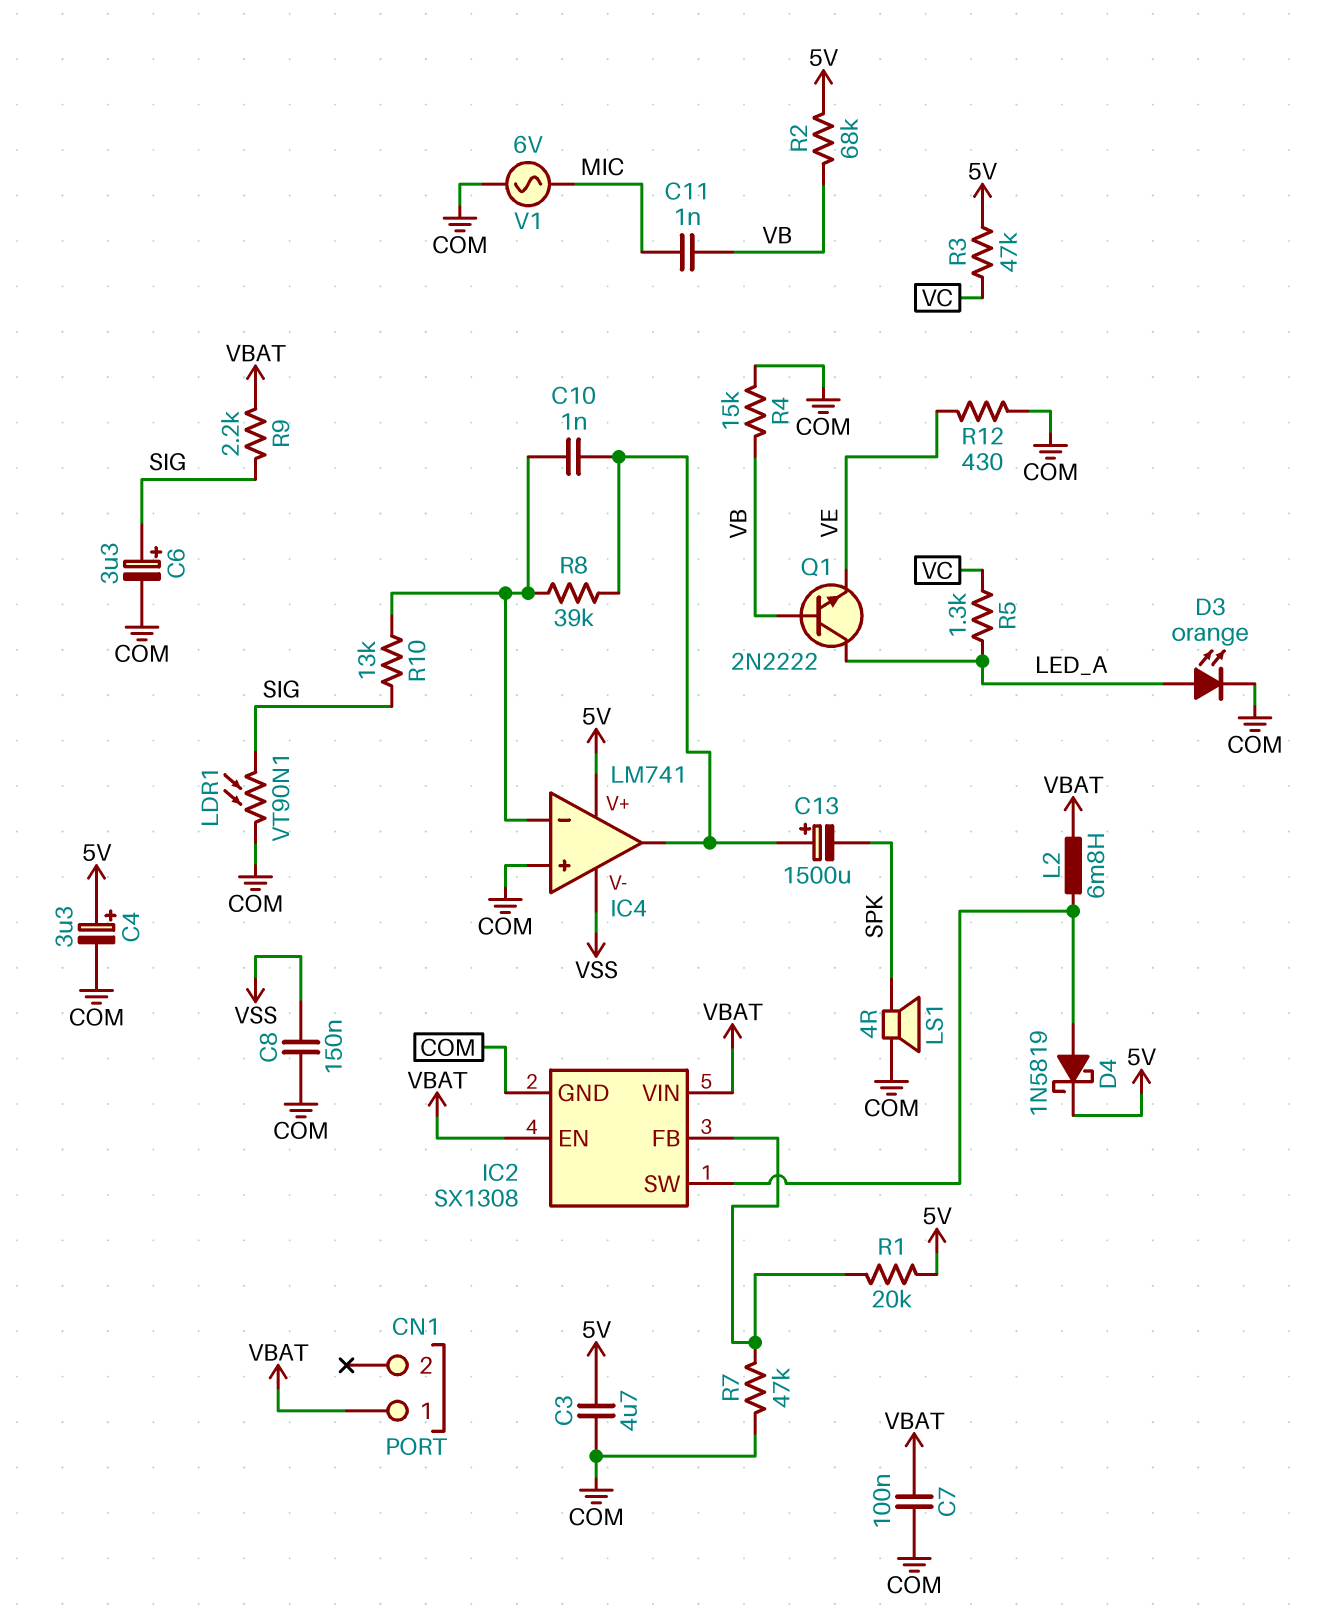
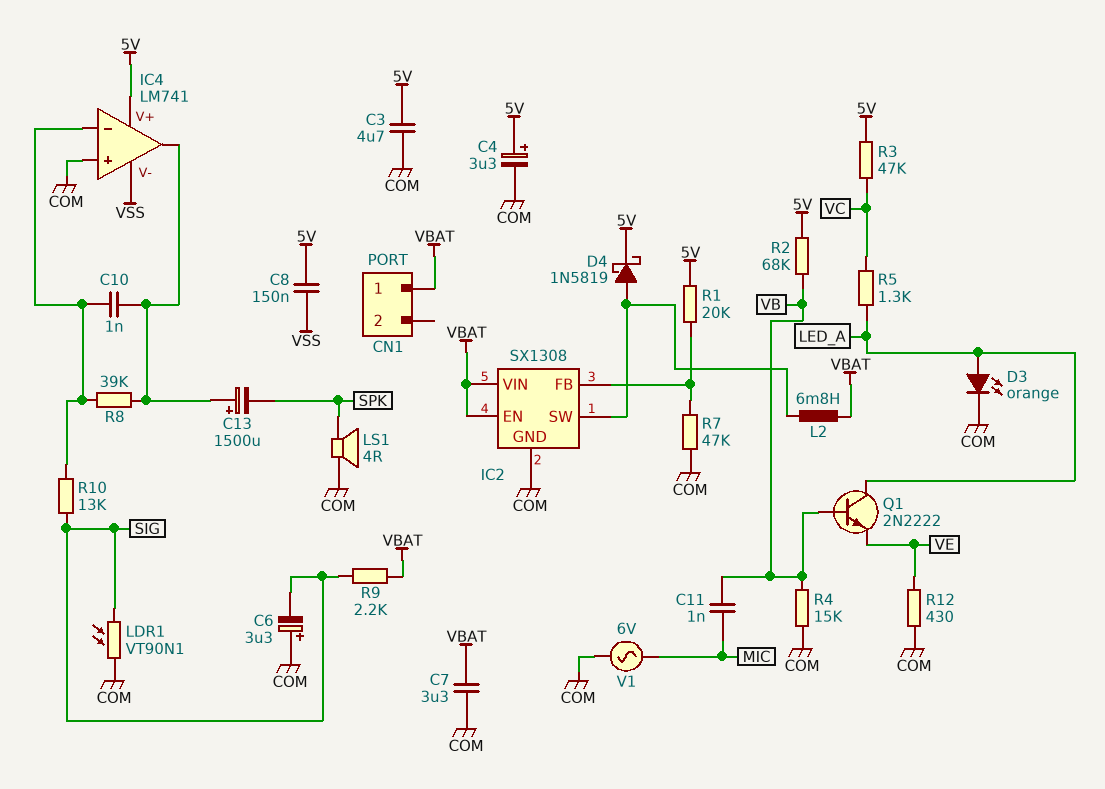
C6: 3.3uF (plus SIG, minus COM) -> 3.3uF (plus COM, minus SIG)
C7: 100nF (COM, VBAT) -> 3.3uF (COM, VBAT)
C8: 150nF (COM, VSS) -> 150nF (5V, VSS)

